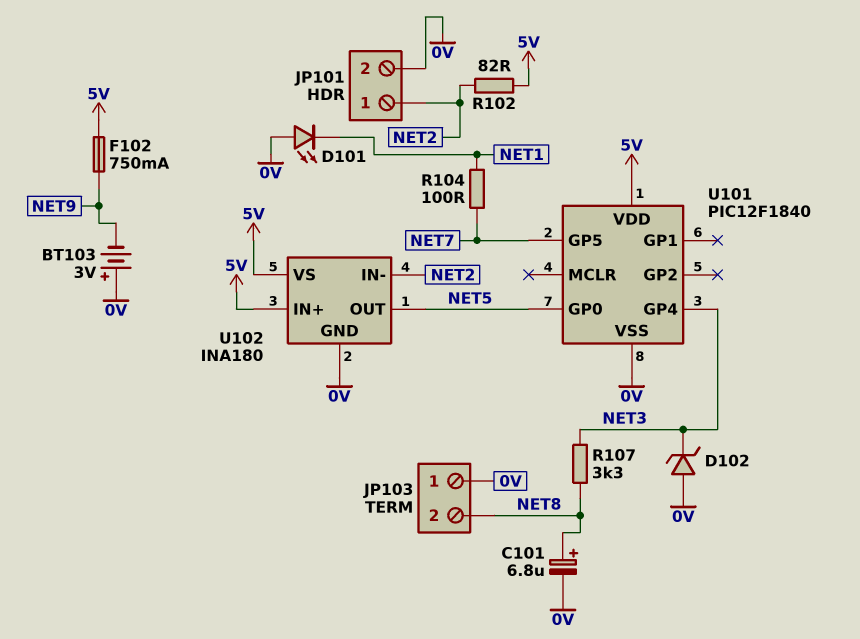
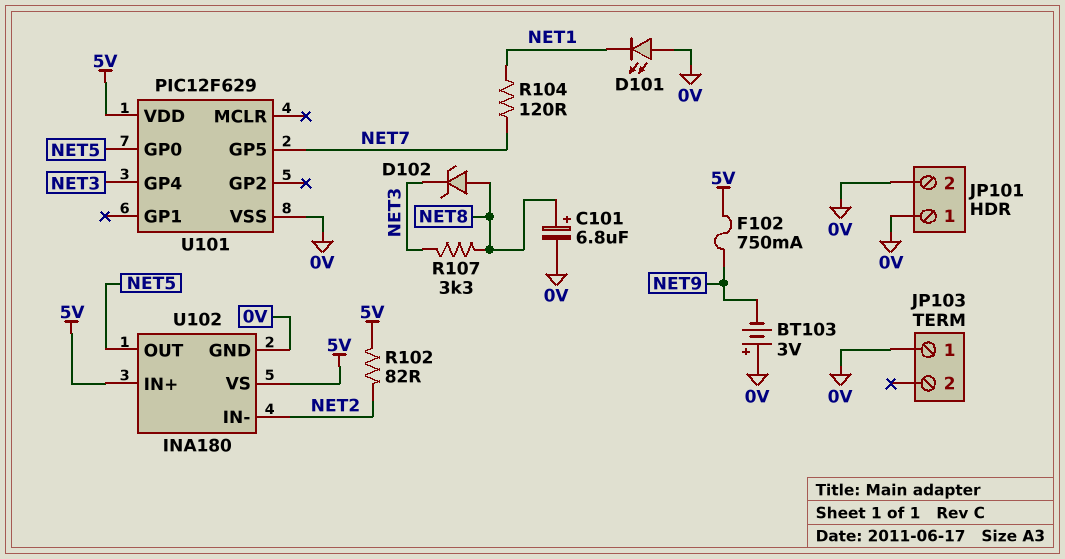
D102: zener (A 0V, K NET3) -> zener (A NET8, K NET3)
JP101 pin 1: NET2 -> 0V
JP103 pin 2: NET8 -> none
R104: 100 (NET1, NET7) -> 120 (NET1, NET7)
U101: PIC12F1840 -> PIC12F629

